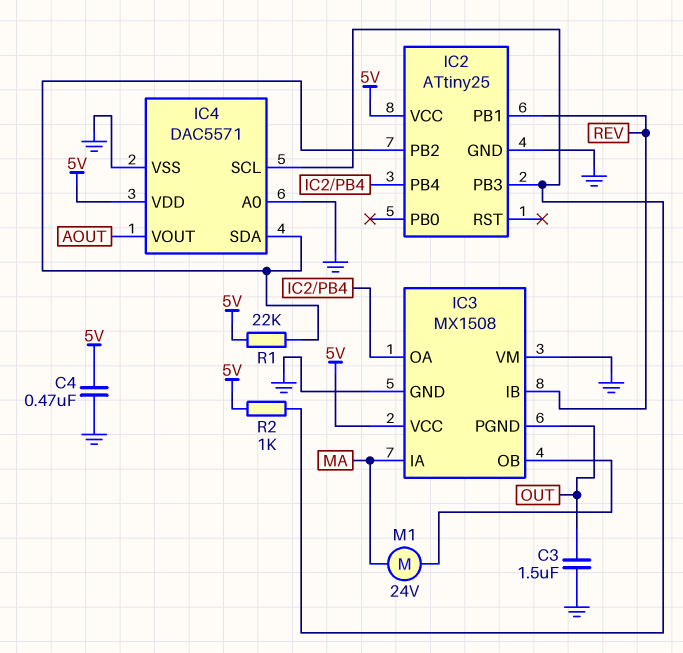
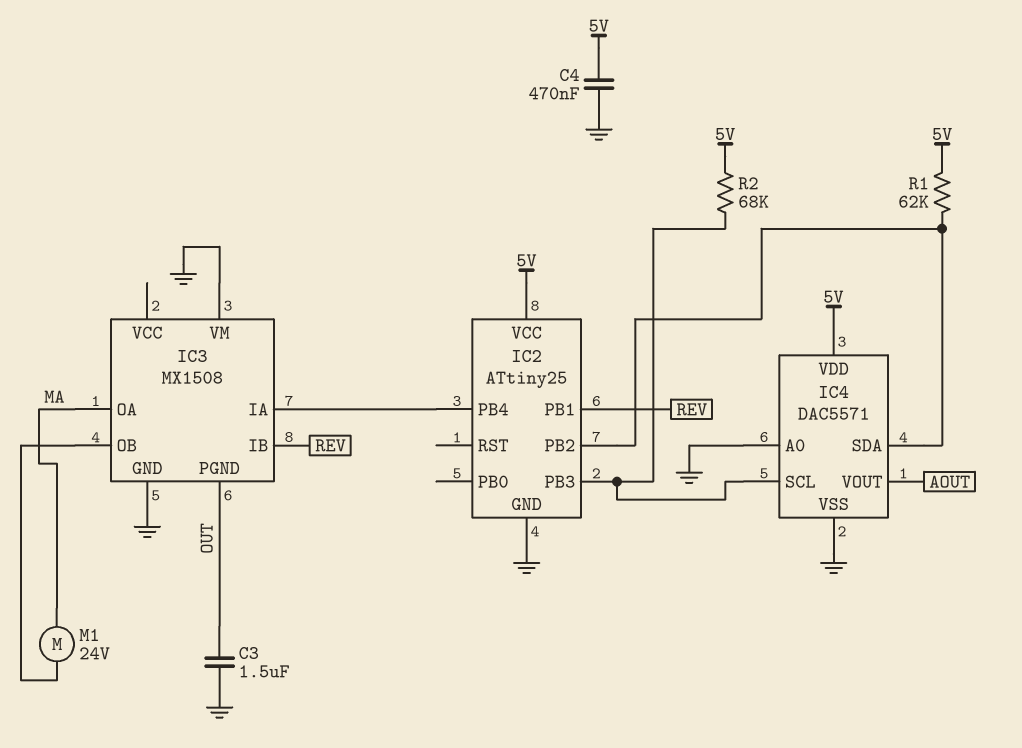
IC3 pin IA: MA -> IC2/PB4
IC3 pin OA: IC2/PB4 -> MA
IC3 pin VCC: 5V -> none
R1: 22k (5V, IC2/PB2) -> 62k (5V, IC2/PB2)
R2: 1k (5V, IC2/PB3) -> 68k (5V, IC2/PB3)

